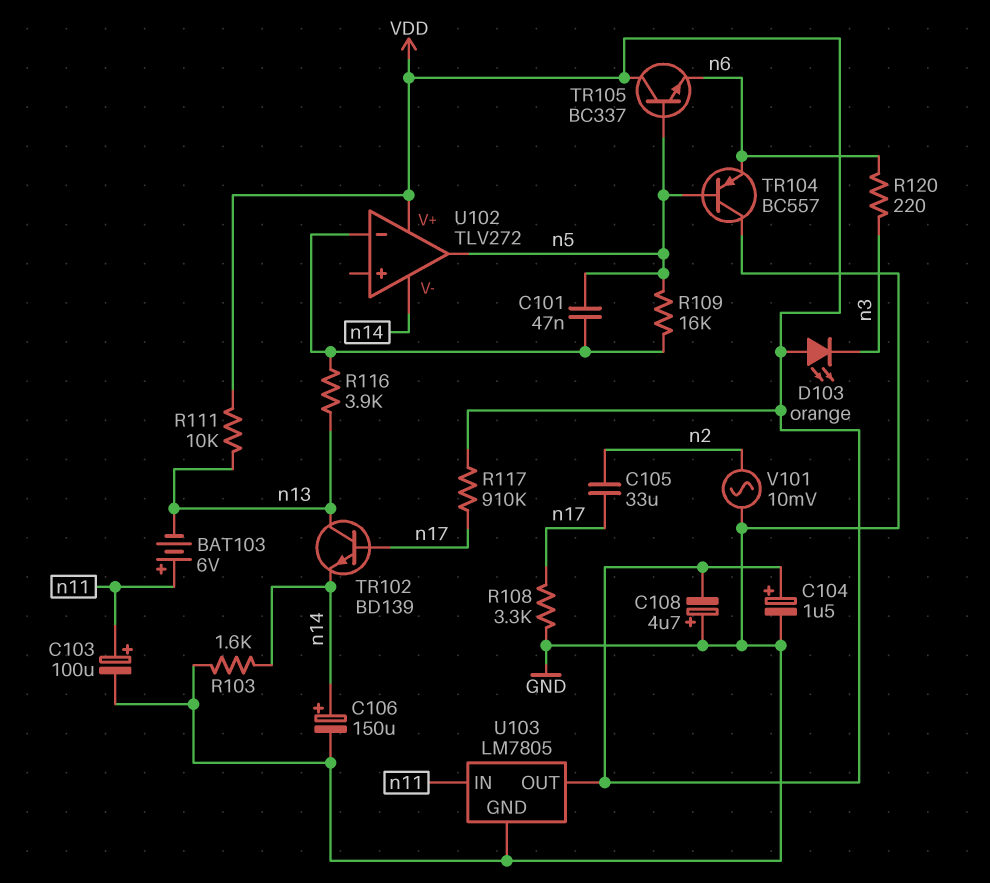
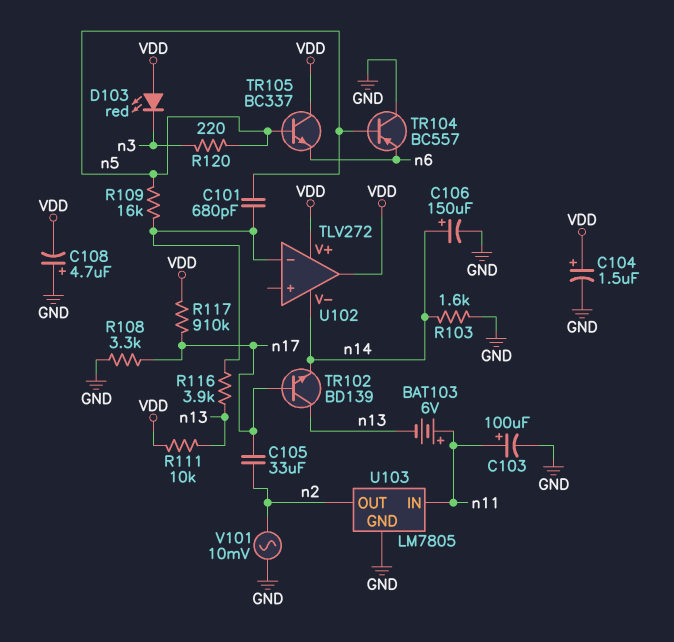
C101: 47nF (U102/in-, n5) -> 680pF (U102/in-, n5)
D103: LED orange (A VDD, K n3) -> LED red (A VDD, K n3)
R120: 220 (n3, n6) -> 220 (n3, n5)
U102 pin out: n5 -> VDD
U103 pin OUT: VDD -> n2

